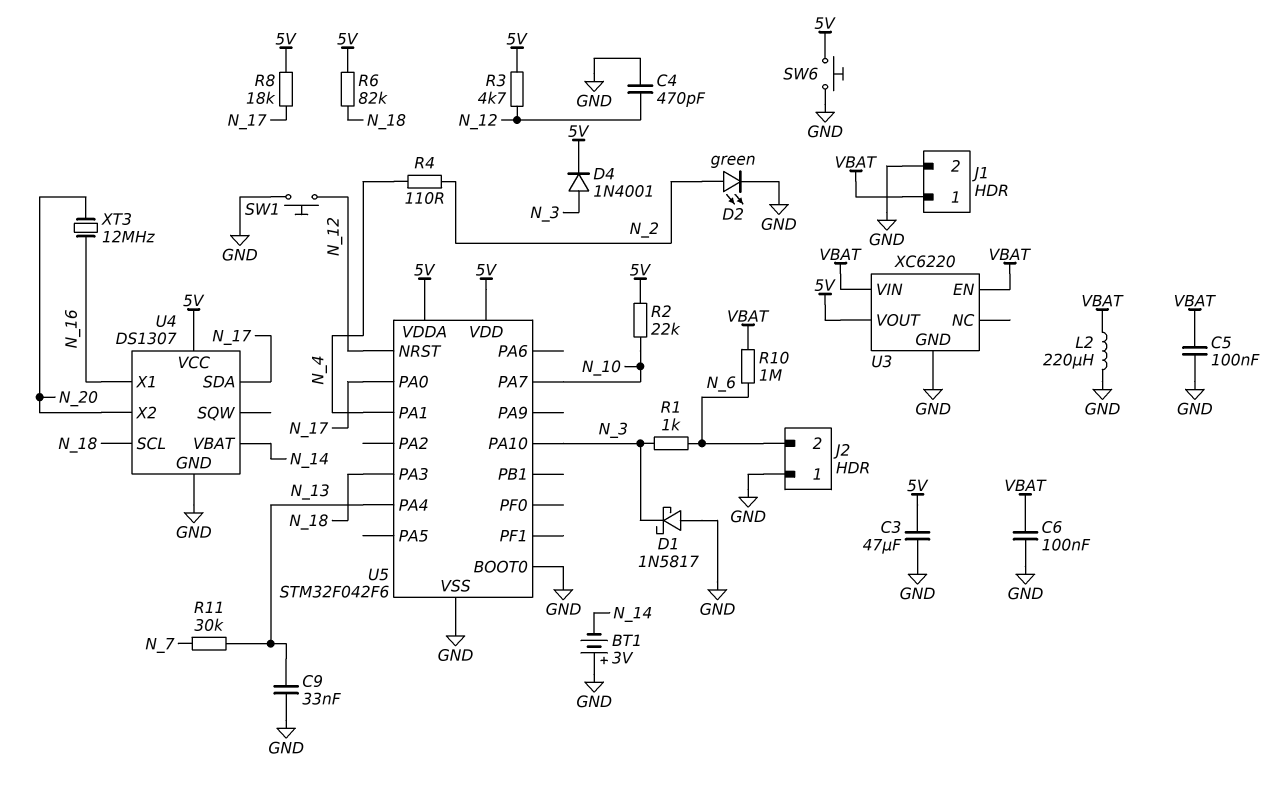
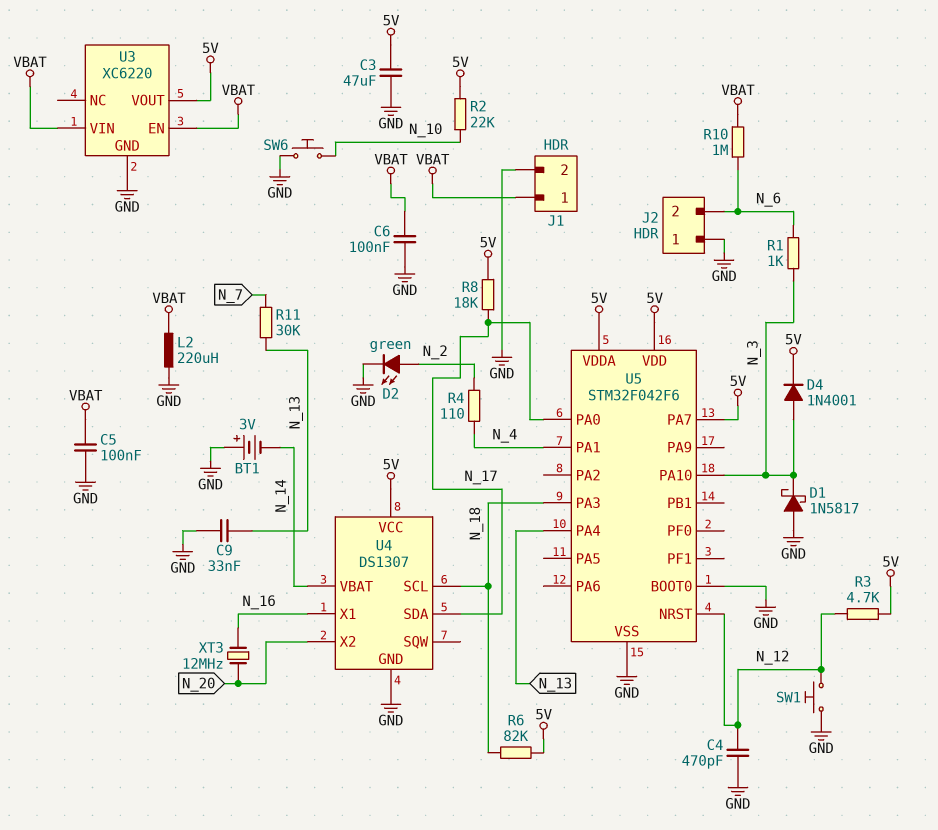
SW6: button (5V, GND) -> button (GND, N_10)
U5 pin PA7: N_10 -> 5V

